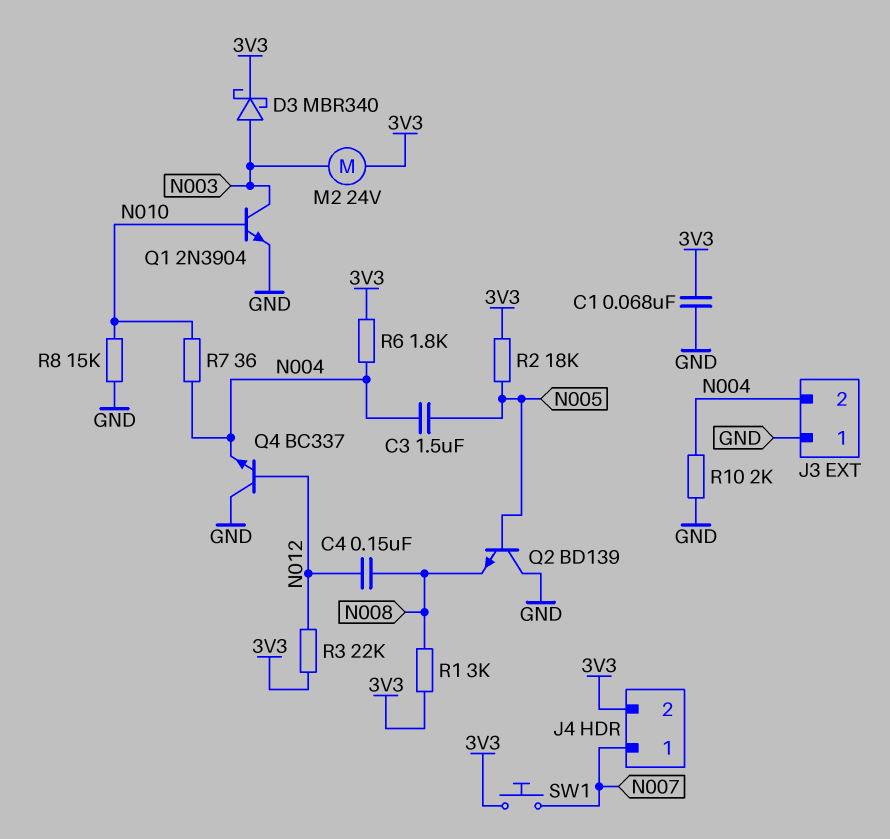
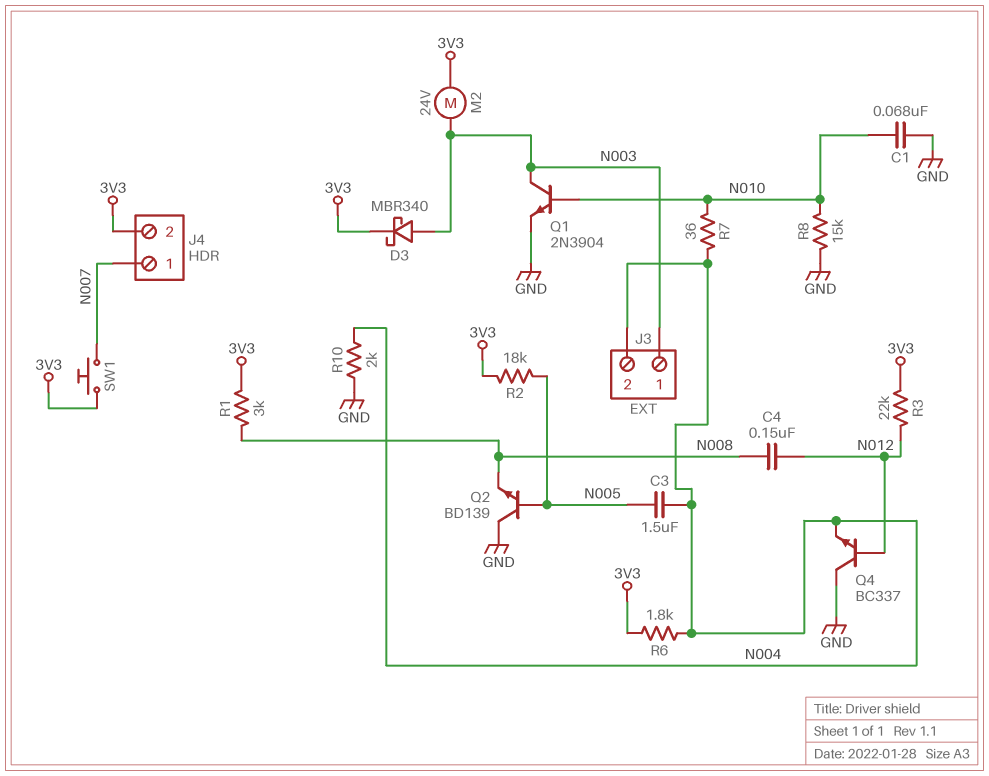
C1: 68nF (3V3, GND) -> 68nF (GND, N010)
J3 pin 1: GND -> N003

